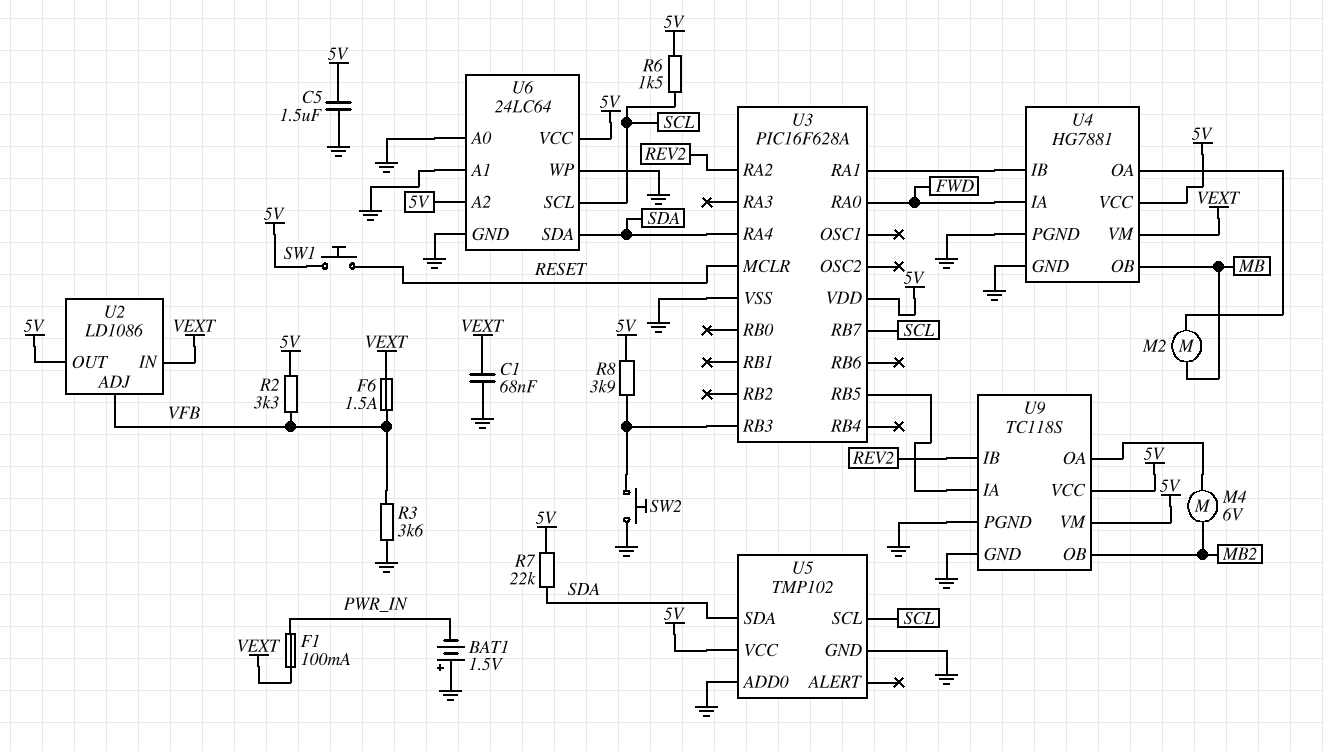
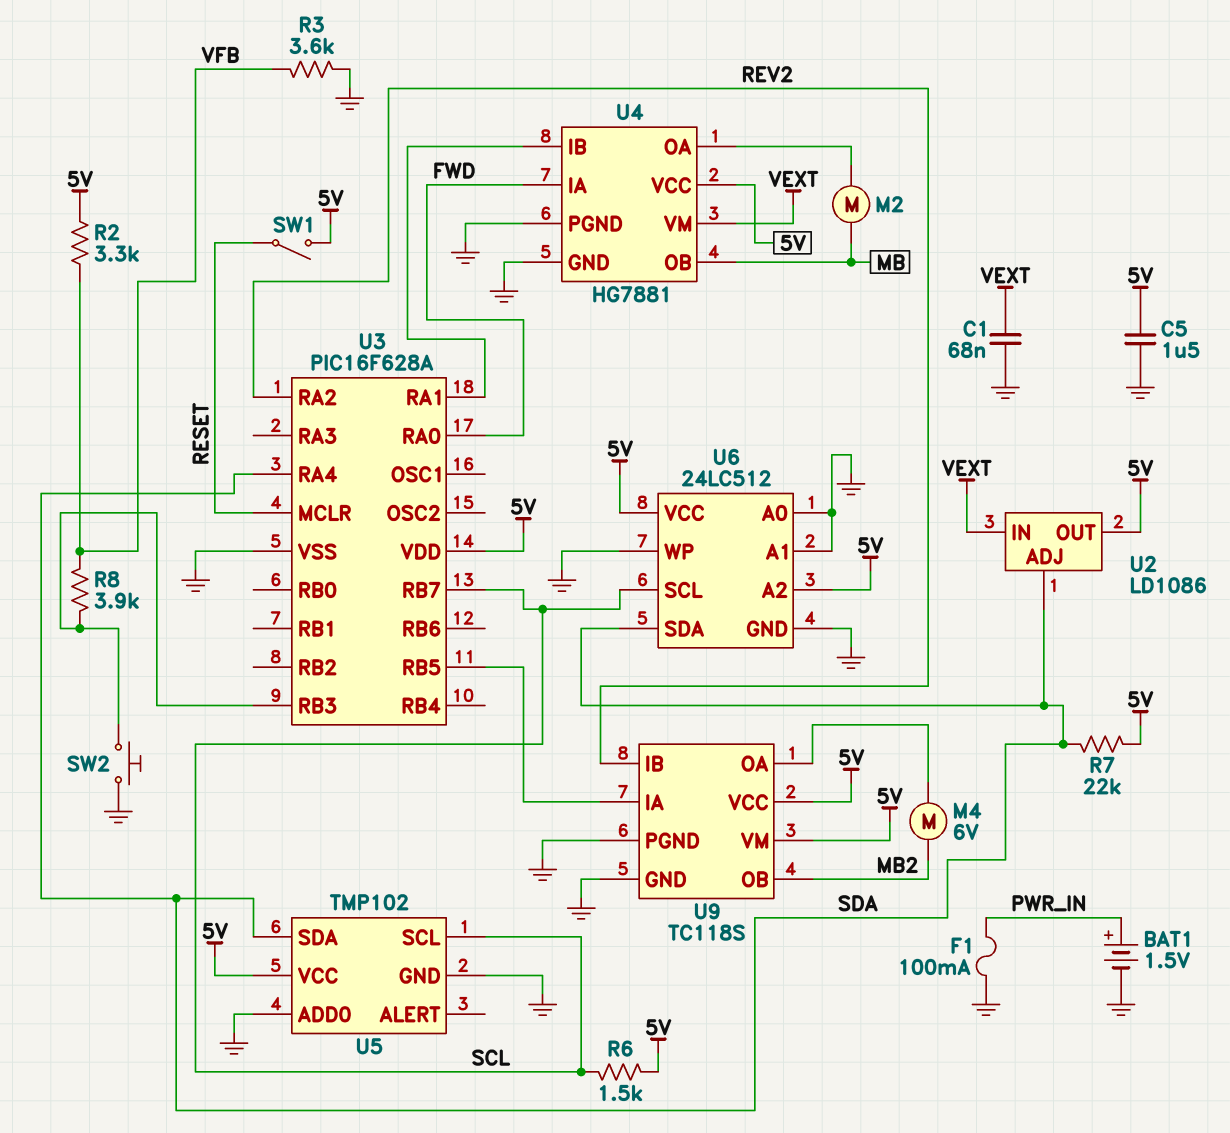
BAT1: 1.5V (plus GND, minus PWR_IN) -> 1.5V (plus PWR_IN, minus GND)
F1: 100mA (PWR_IN, VEXT) -> 100mA (GND, PWR_IN)
F6: 1.5A (VEXT, VFB) -> none
R8: 3.9k (5V, U3/RB3) -> 3.9k (U3/RB3, VFB)
SW1: button (5V, RESET) -> switch (5V, RESET)
U2 pin ADJ: VFB -> SDA
U6: 24LC64 -> 24LC512

